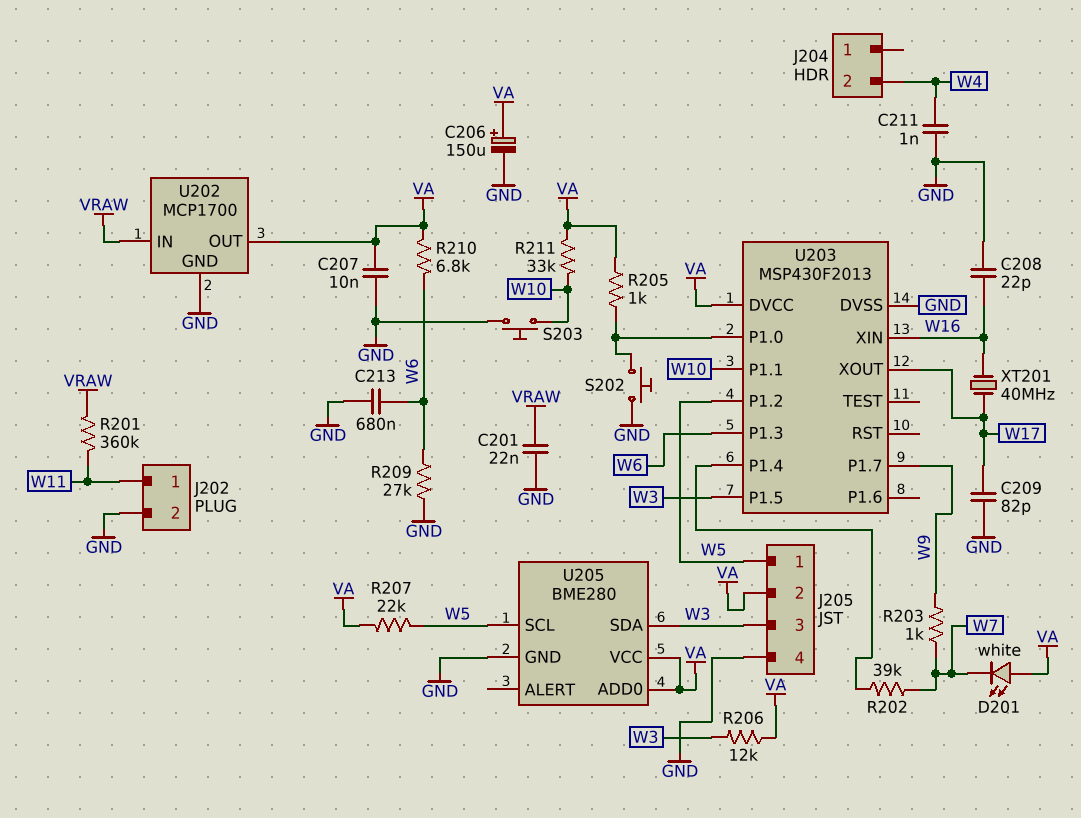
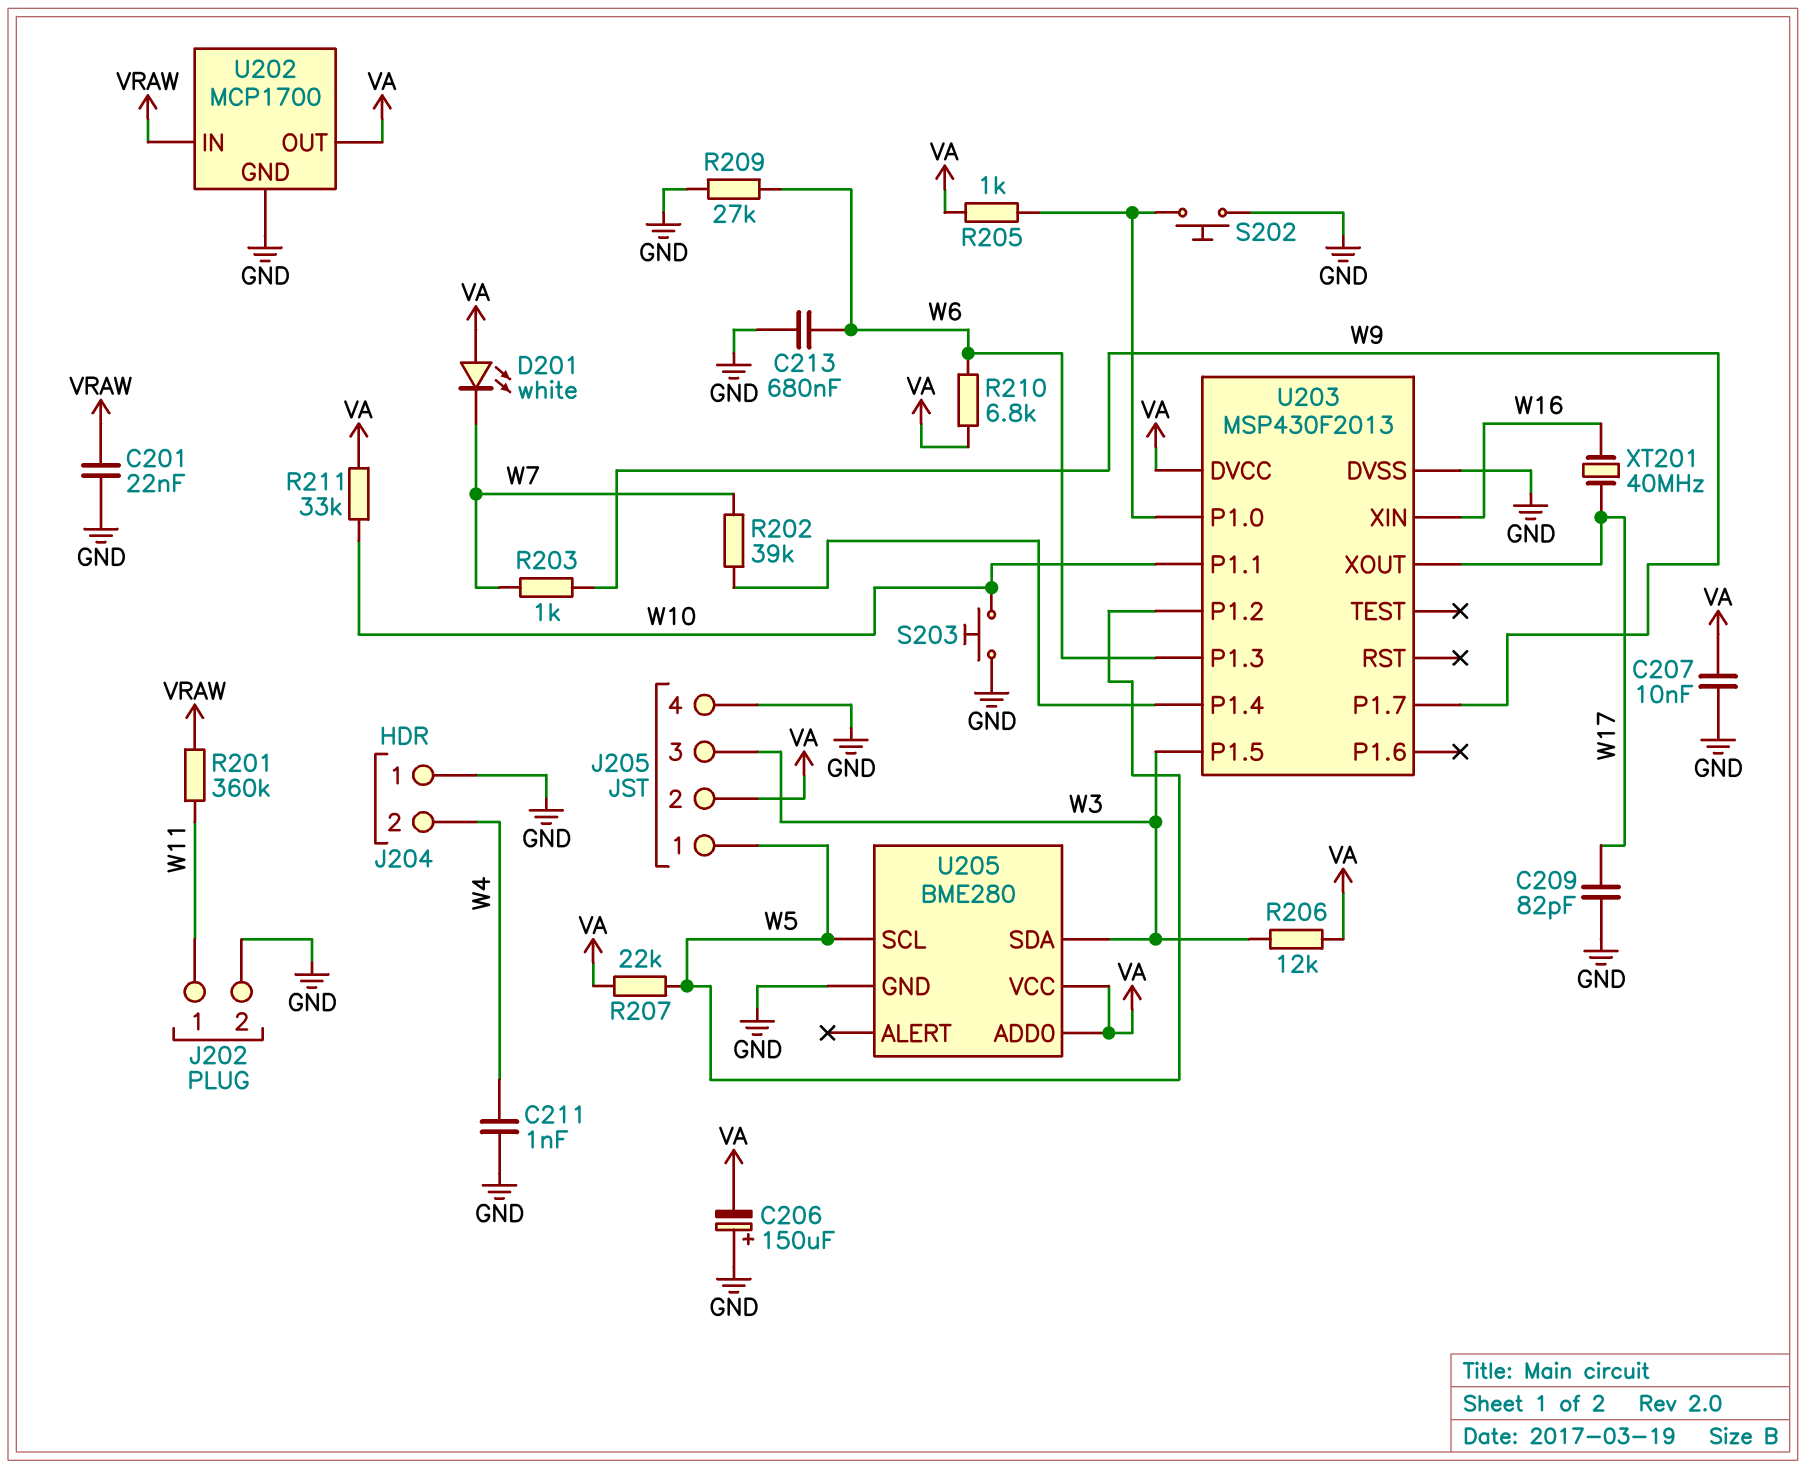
C206: 150uF (plus VA, minus GND) -> 150uF (plus GND, minus VA)
C208: 22pF (GND, W16) -> none
J204 pin 1: none -> GND

